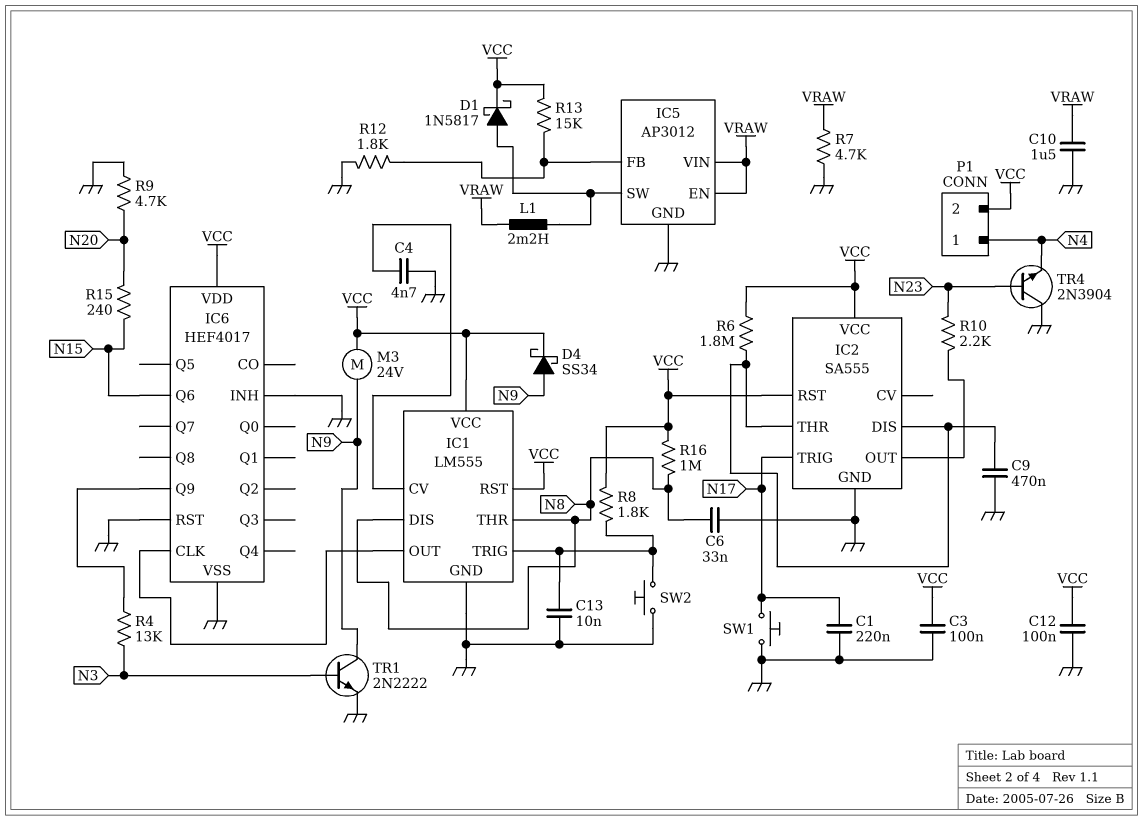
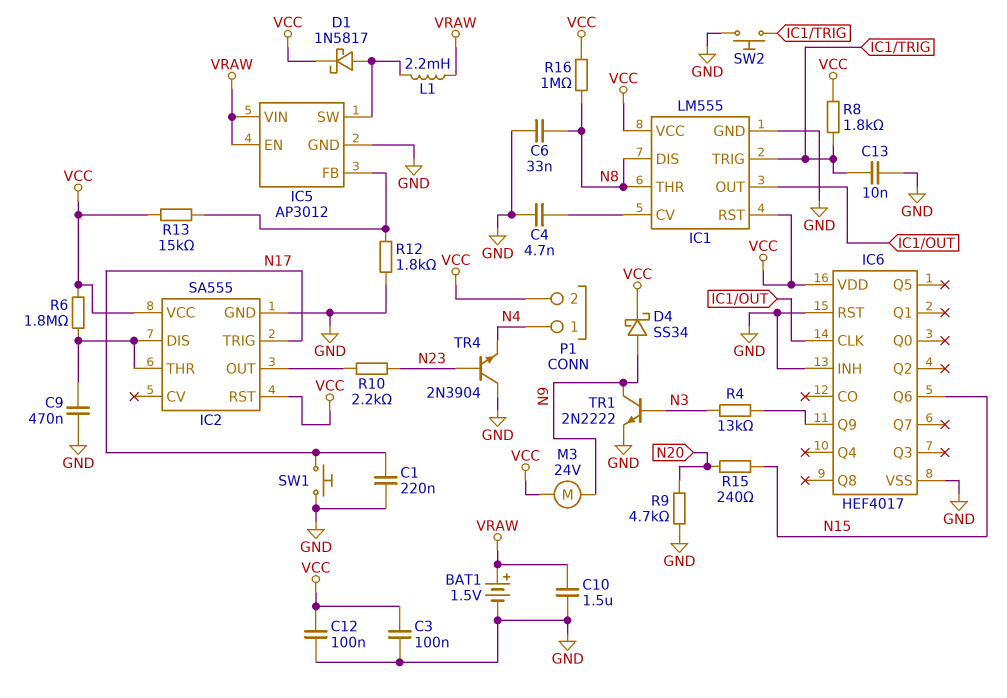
BAT1: none -> 1.5V (plus VRAW, minus GND)
R7: 4.7k (GND, VRAW) -> none

